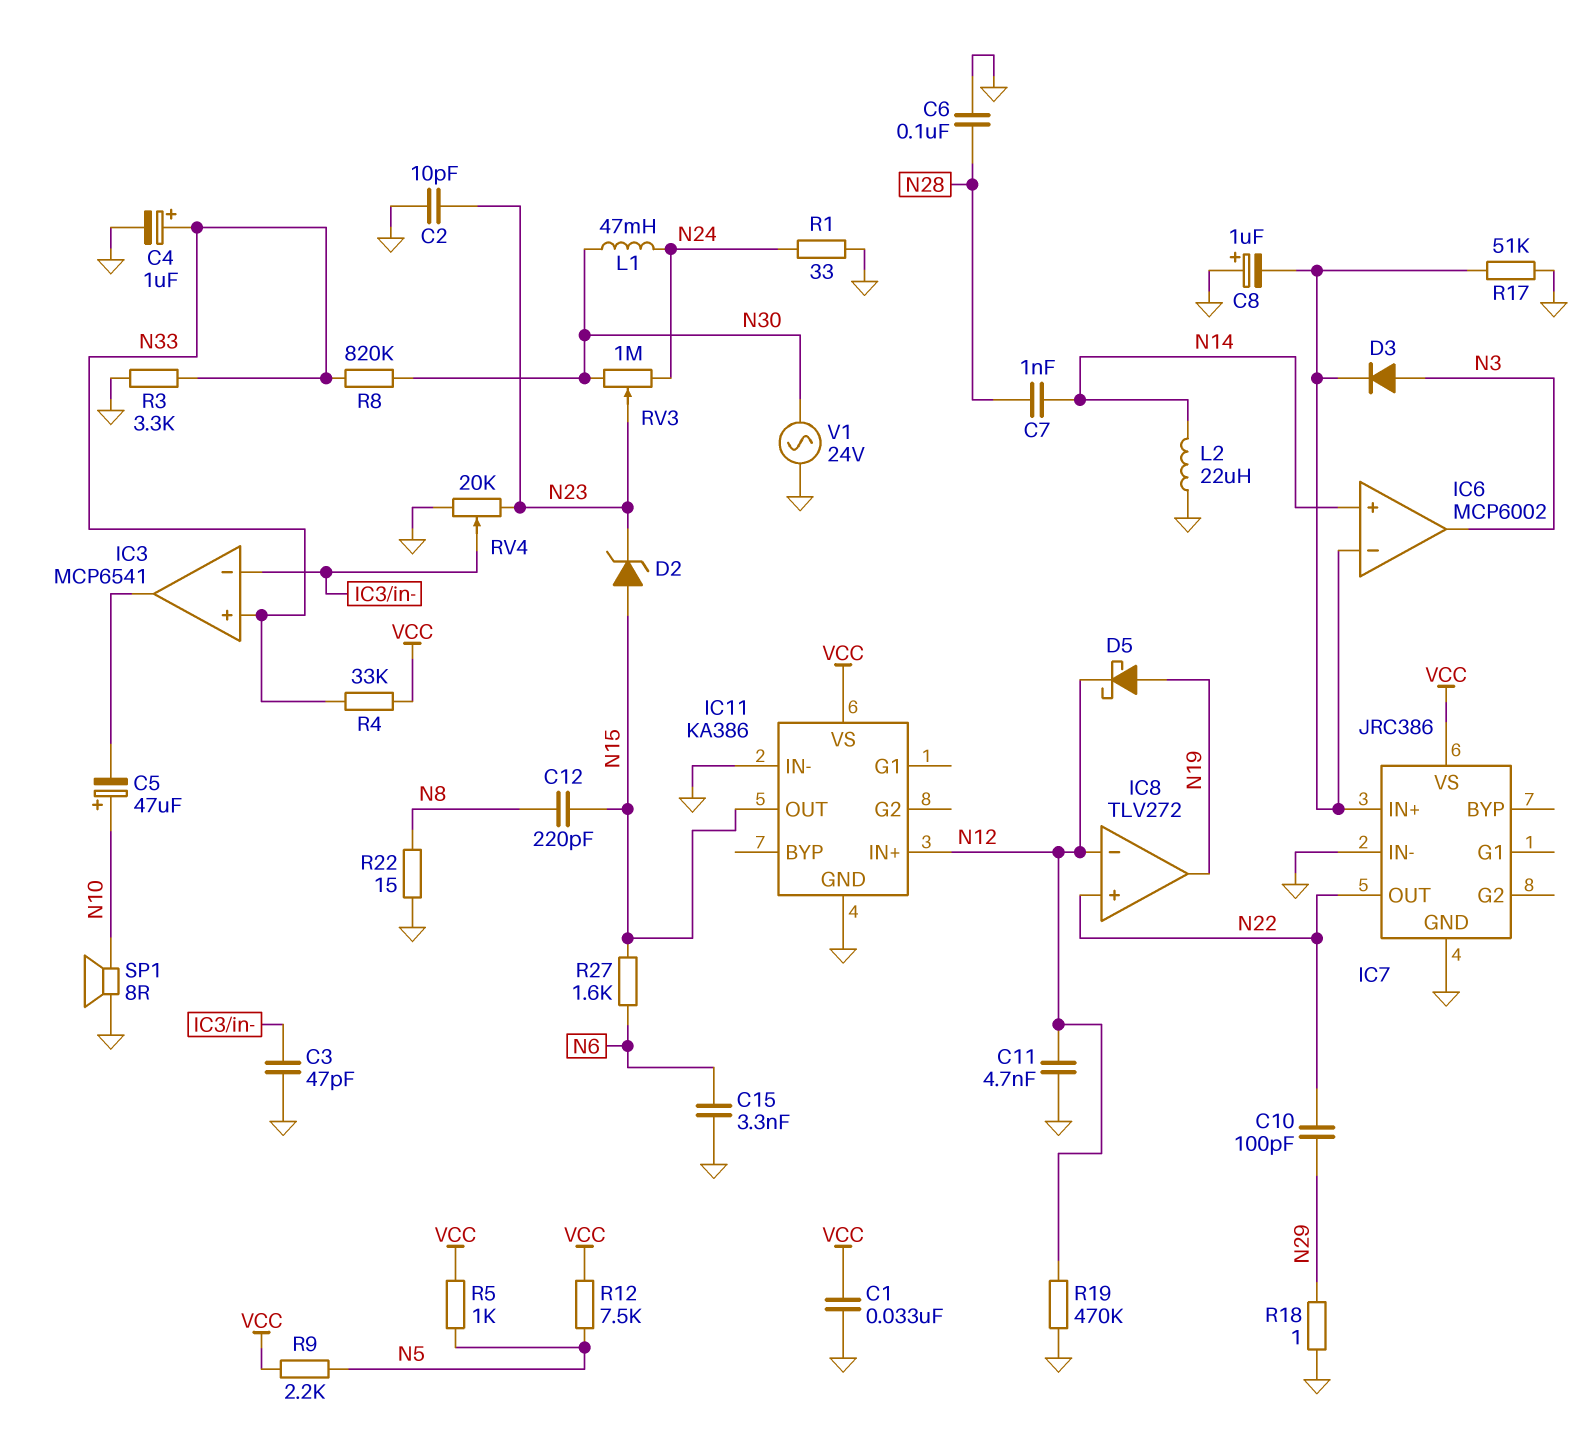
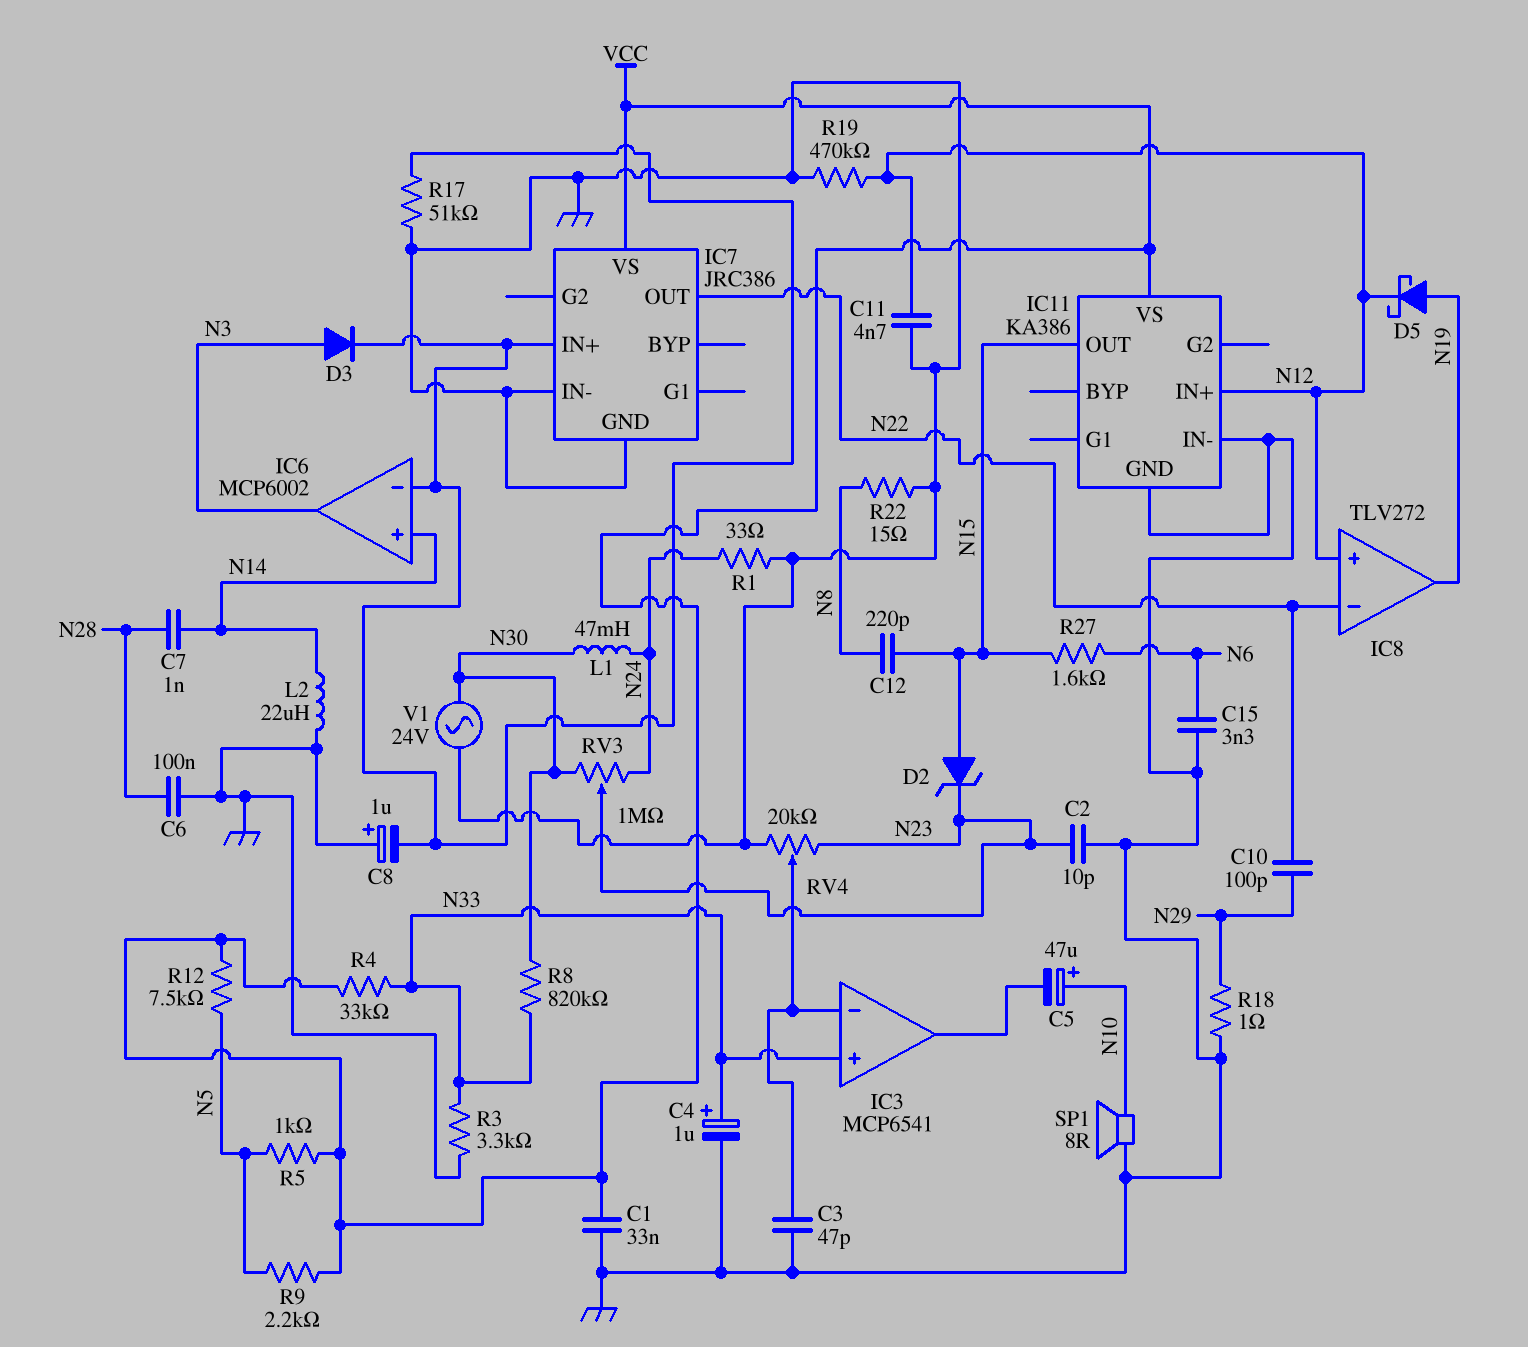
IC8 pin in+: N22 -> N12
IC8 pin in-: N12 -> N22

